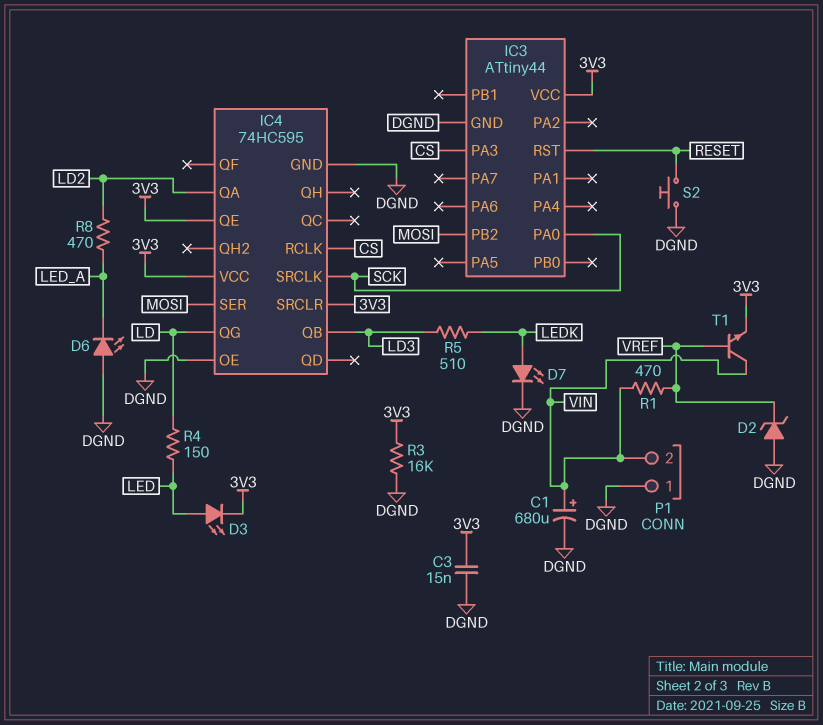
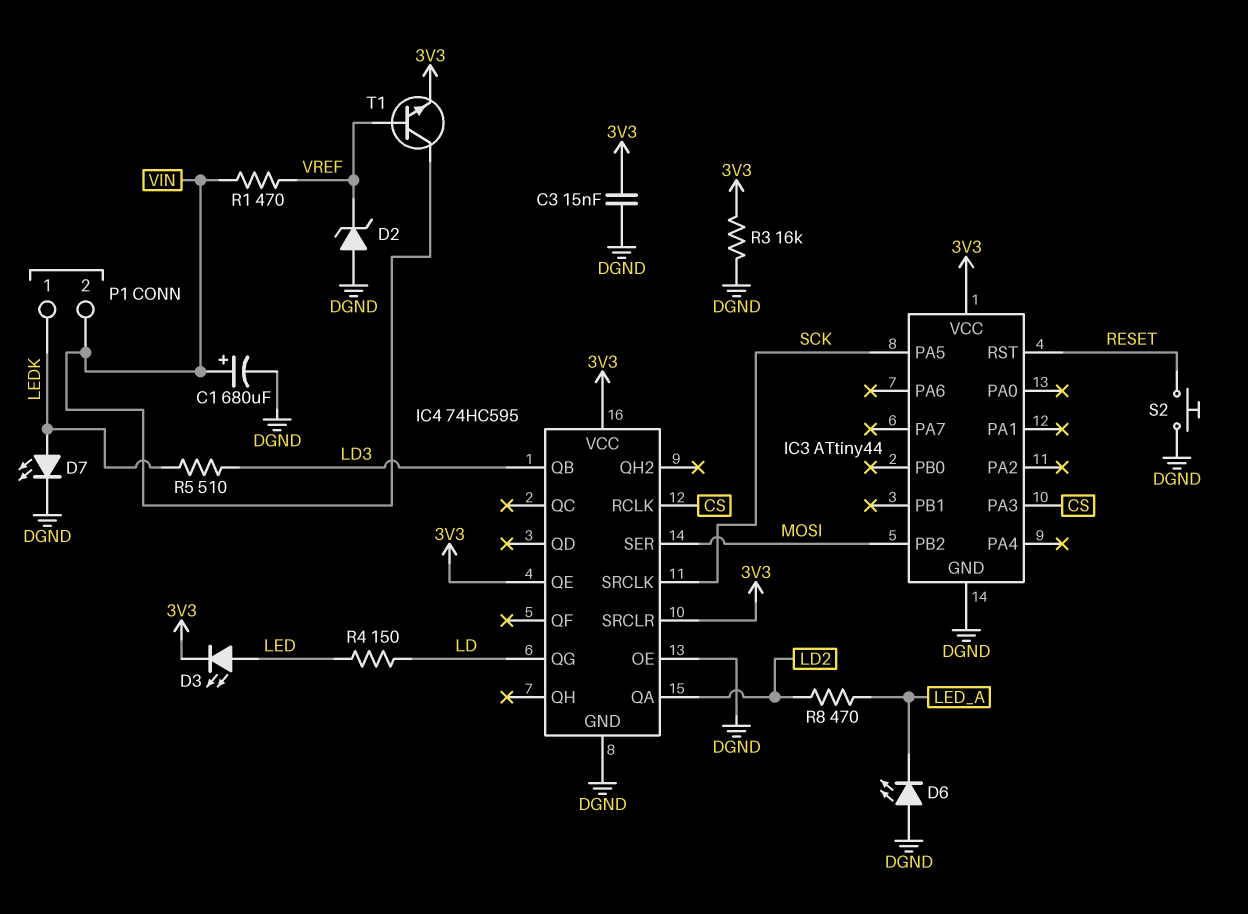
IC3 pin PA0: SCK -> none
IC3 pin PA5: none -> SCK
P1 pin 1: DGND -> LEDK

